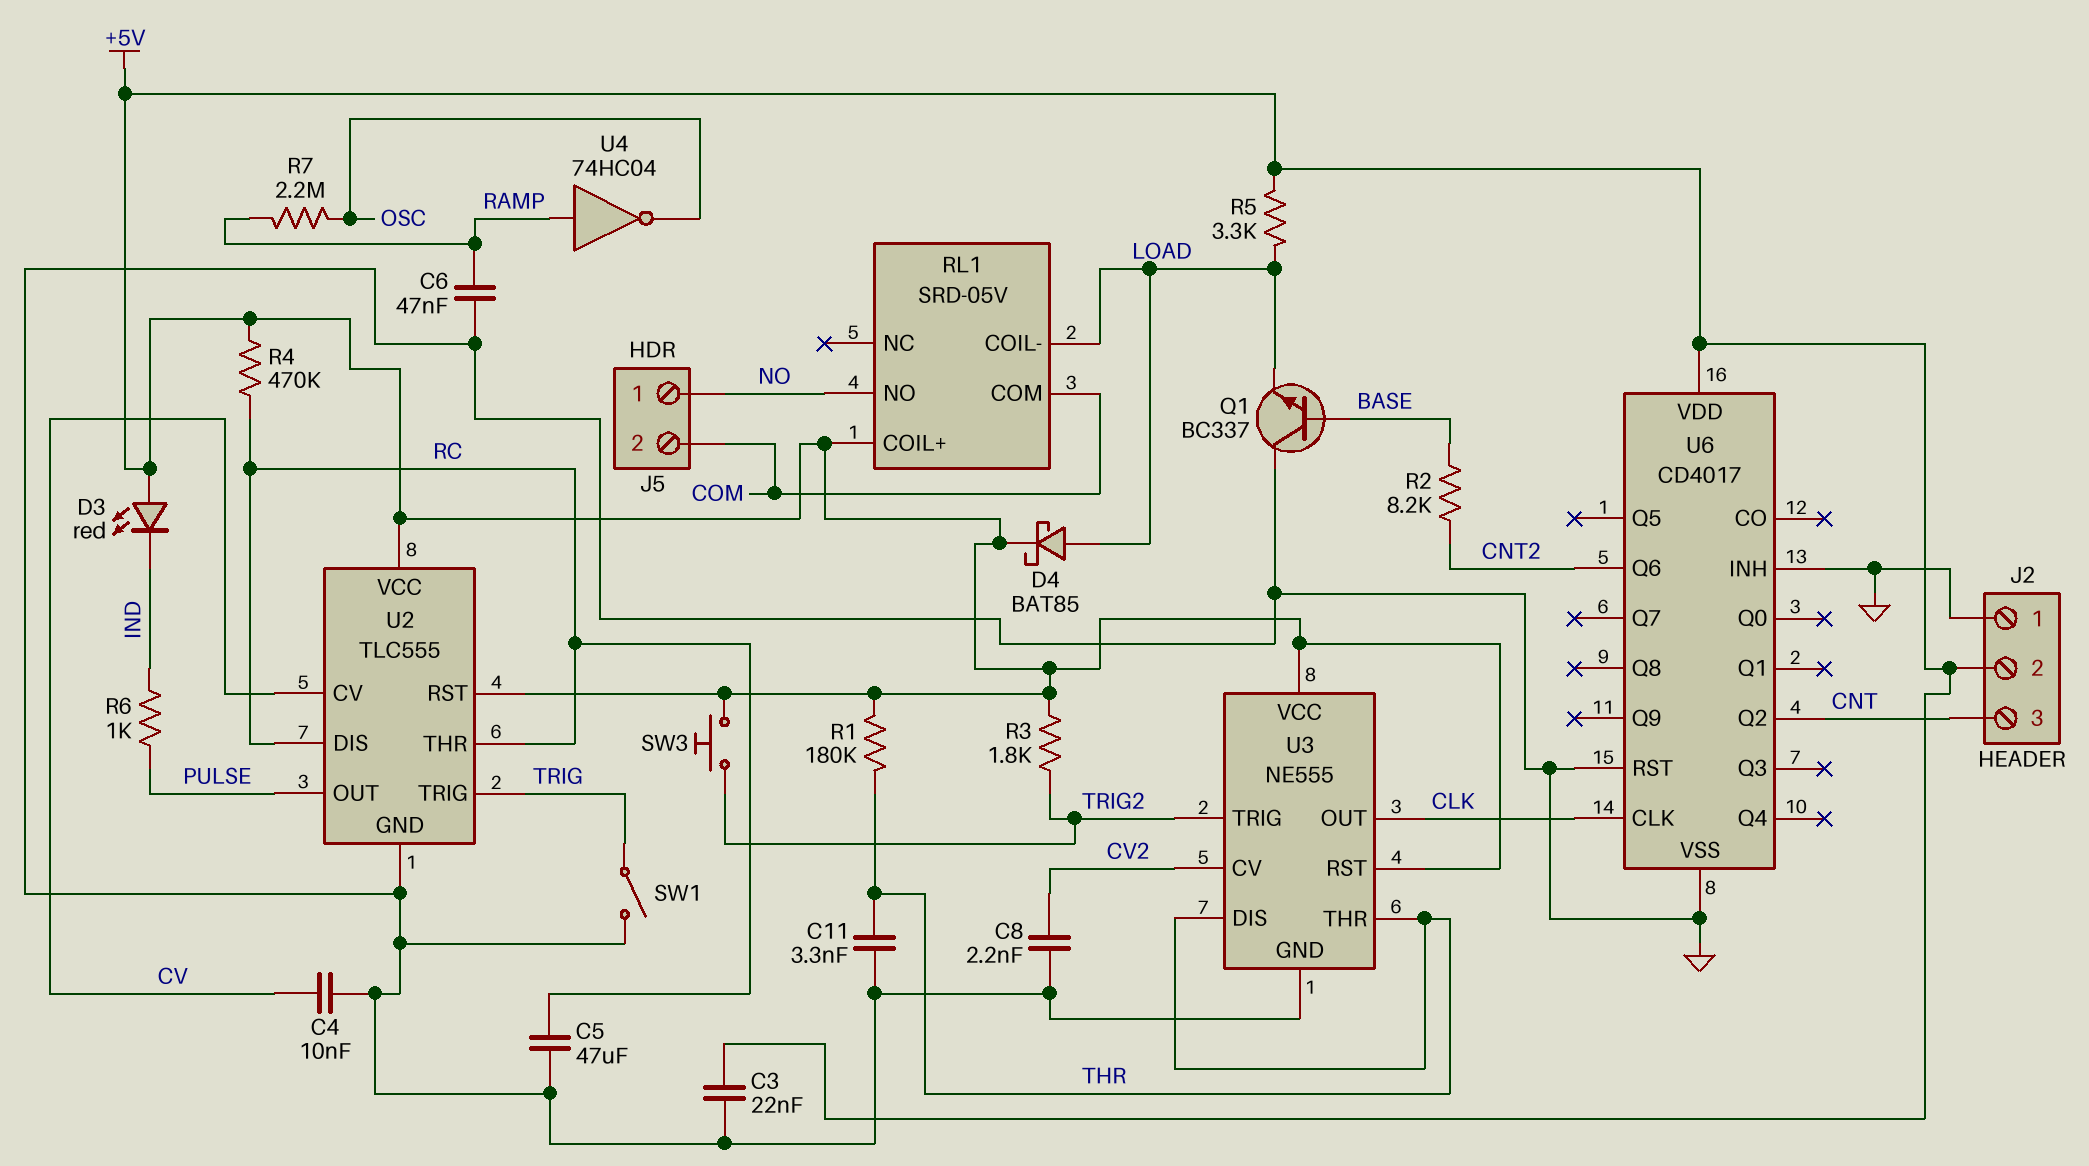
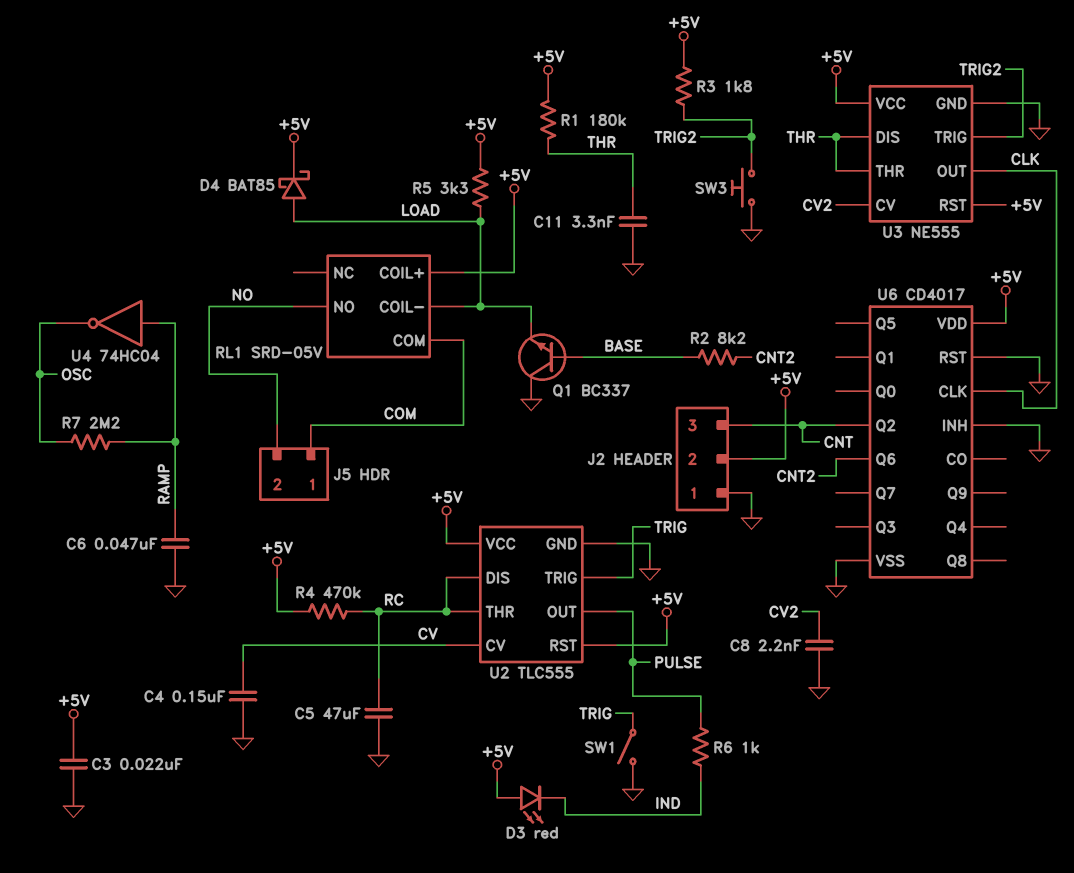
C4: 10nF (CV, GND) -> 150nF (CV, GND)
J5 pin 1: NO -> COM
J5 pin 2: COM -> NO
SW3: button (+5V, TRIG2) -> button (GND, TRIG2)

